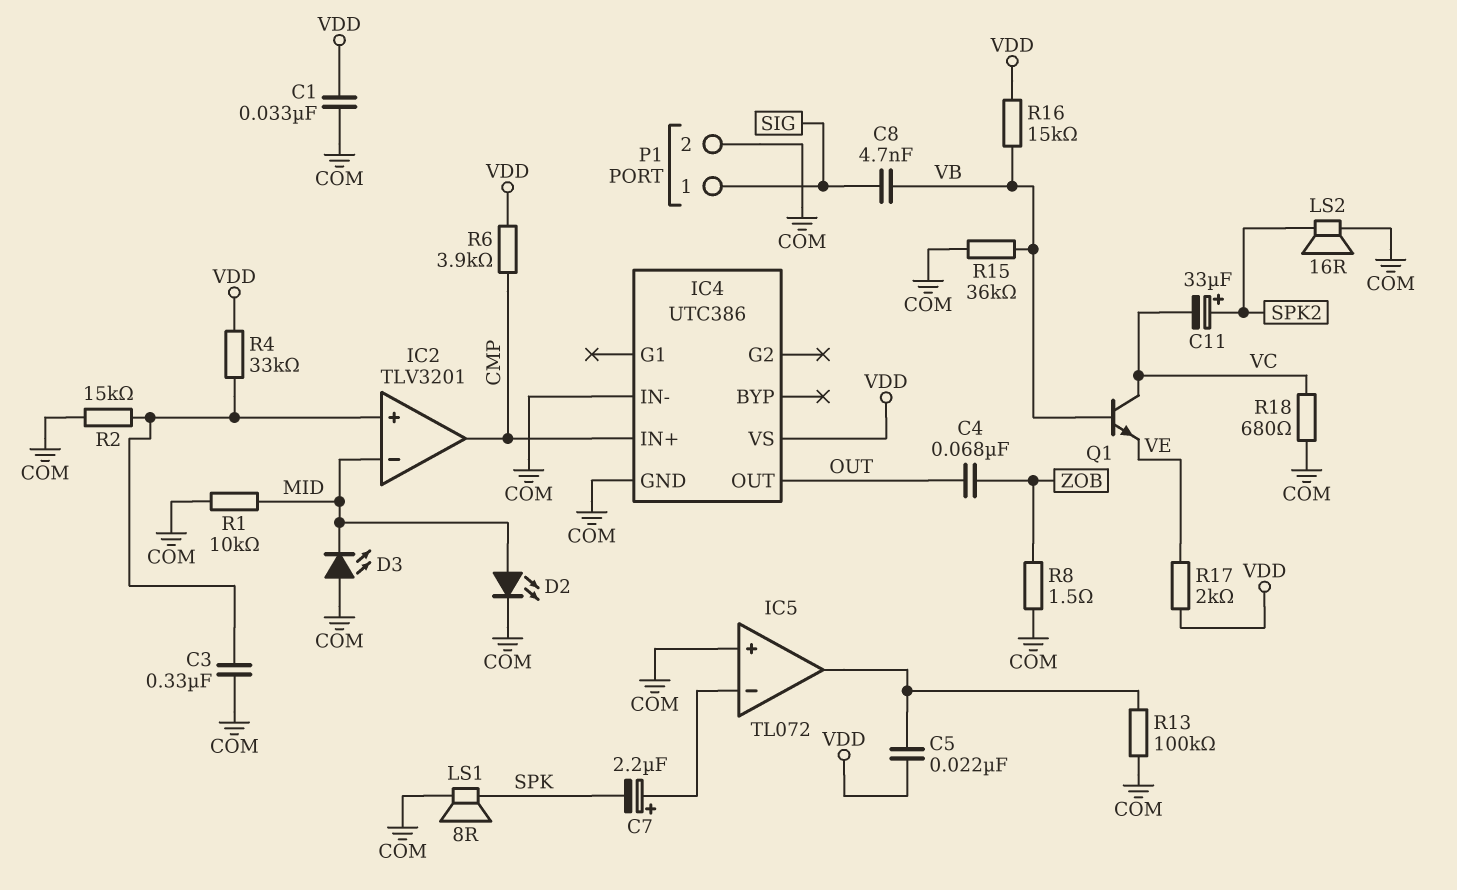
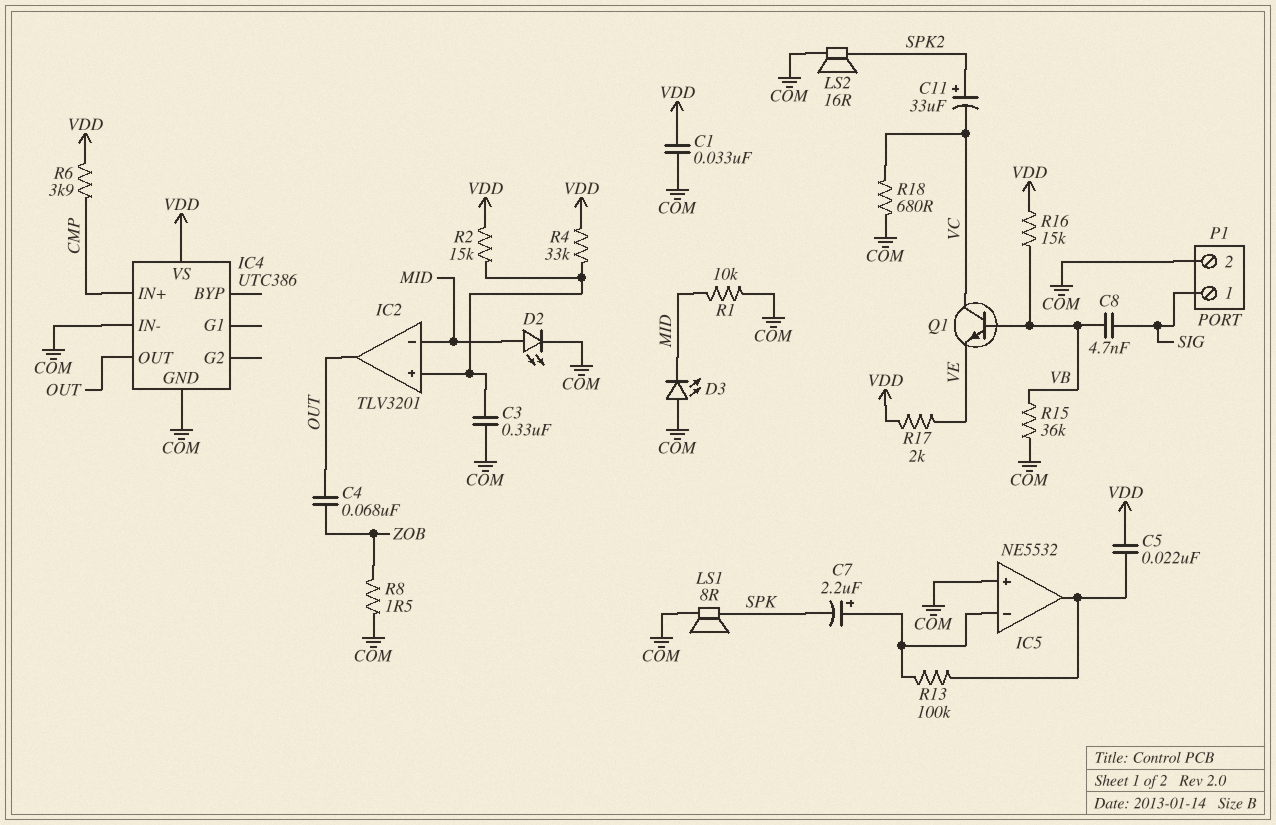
IC2 pin out: CMP -> OUT
IC5: TL072 -> NE5532
R2: 15k (COM, IC2/in+) -> 15k (IC2/in+, VDD)
R13: 100k (COM, IC5/out) -> 100k (IC5/in-, IC5/out)

